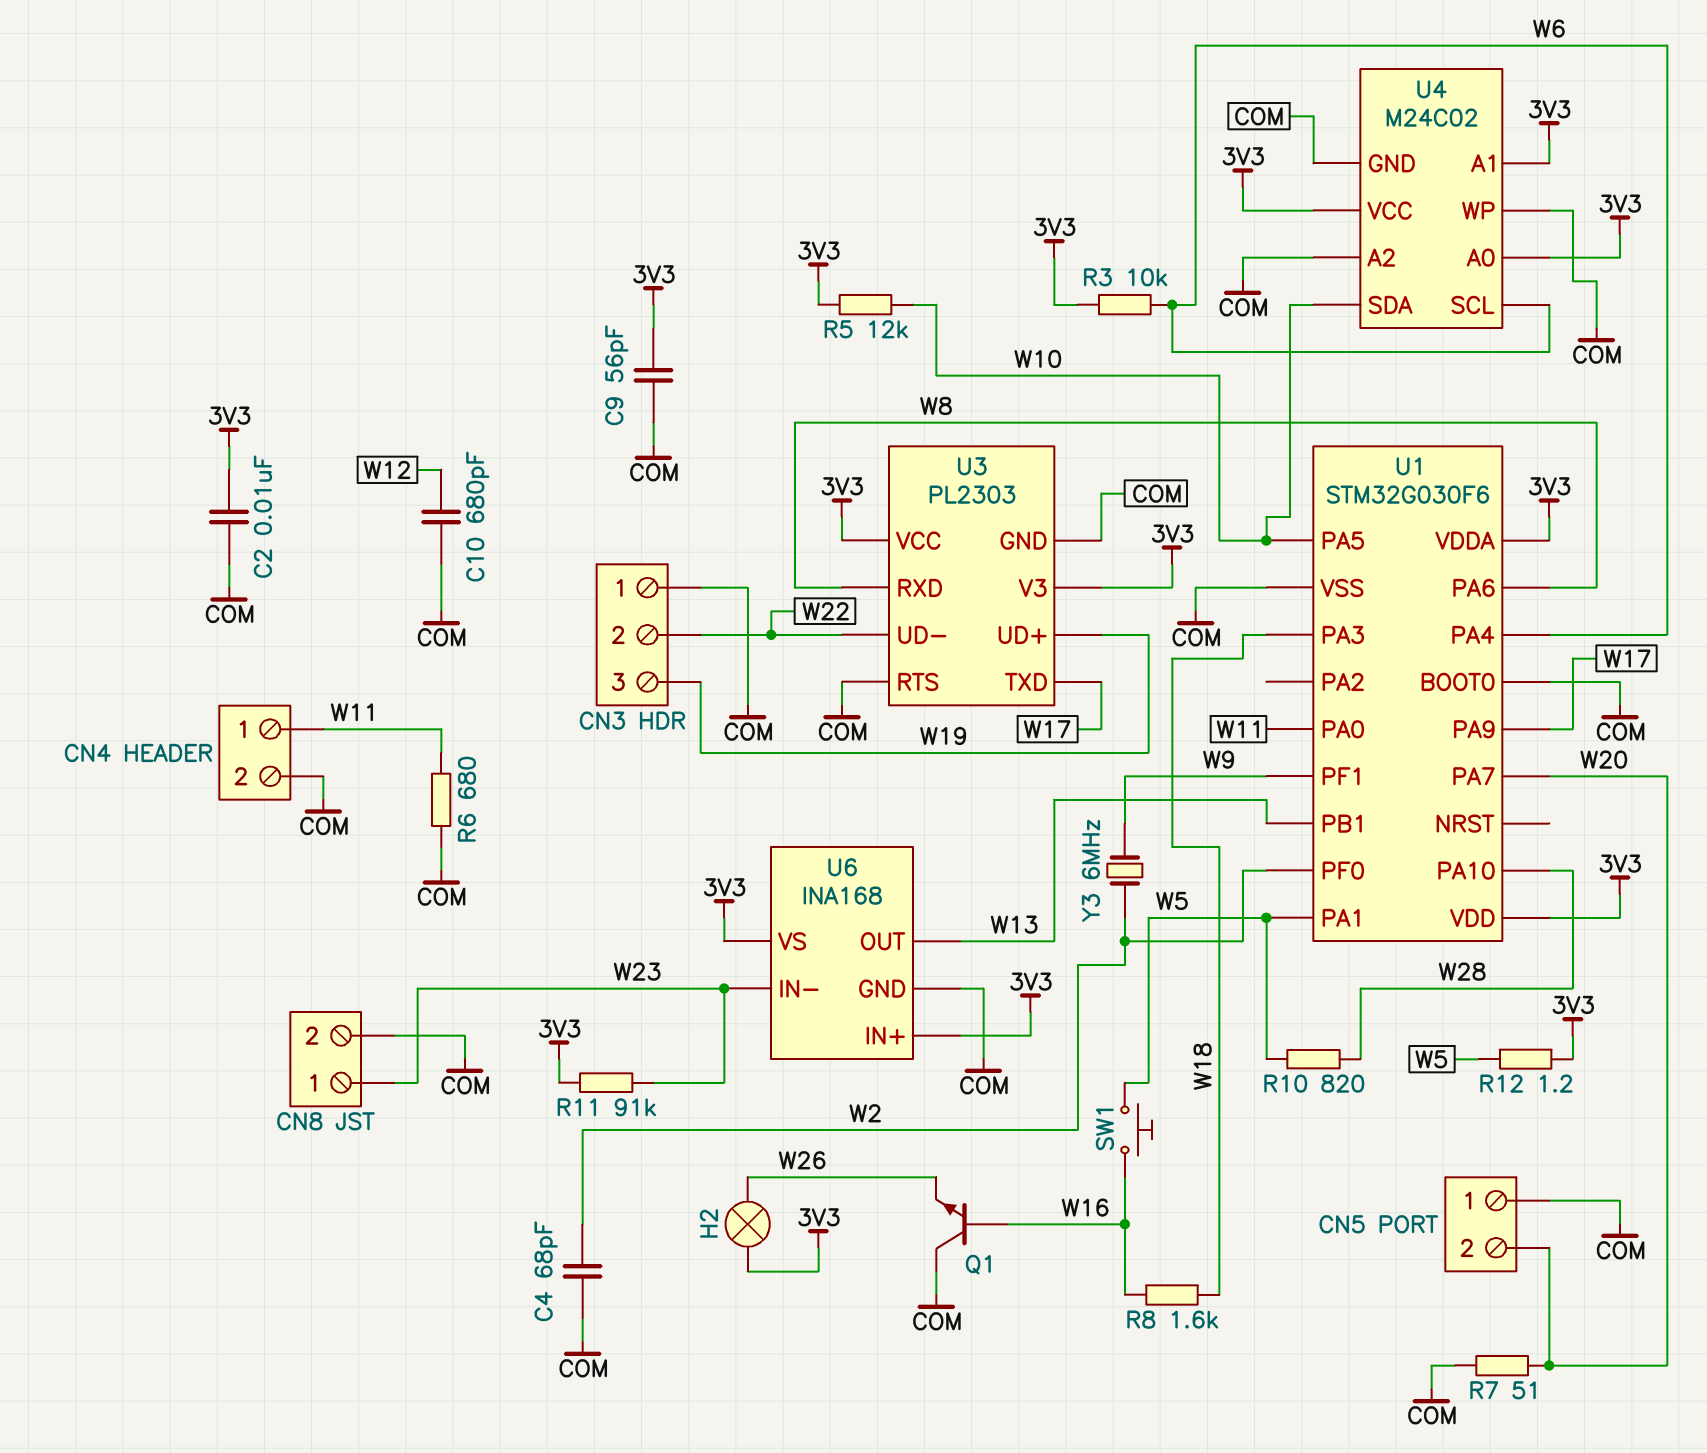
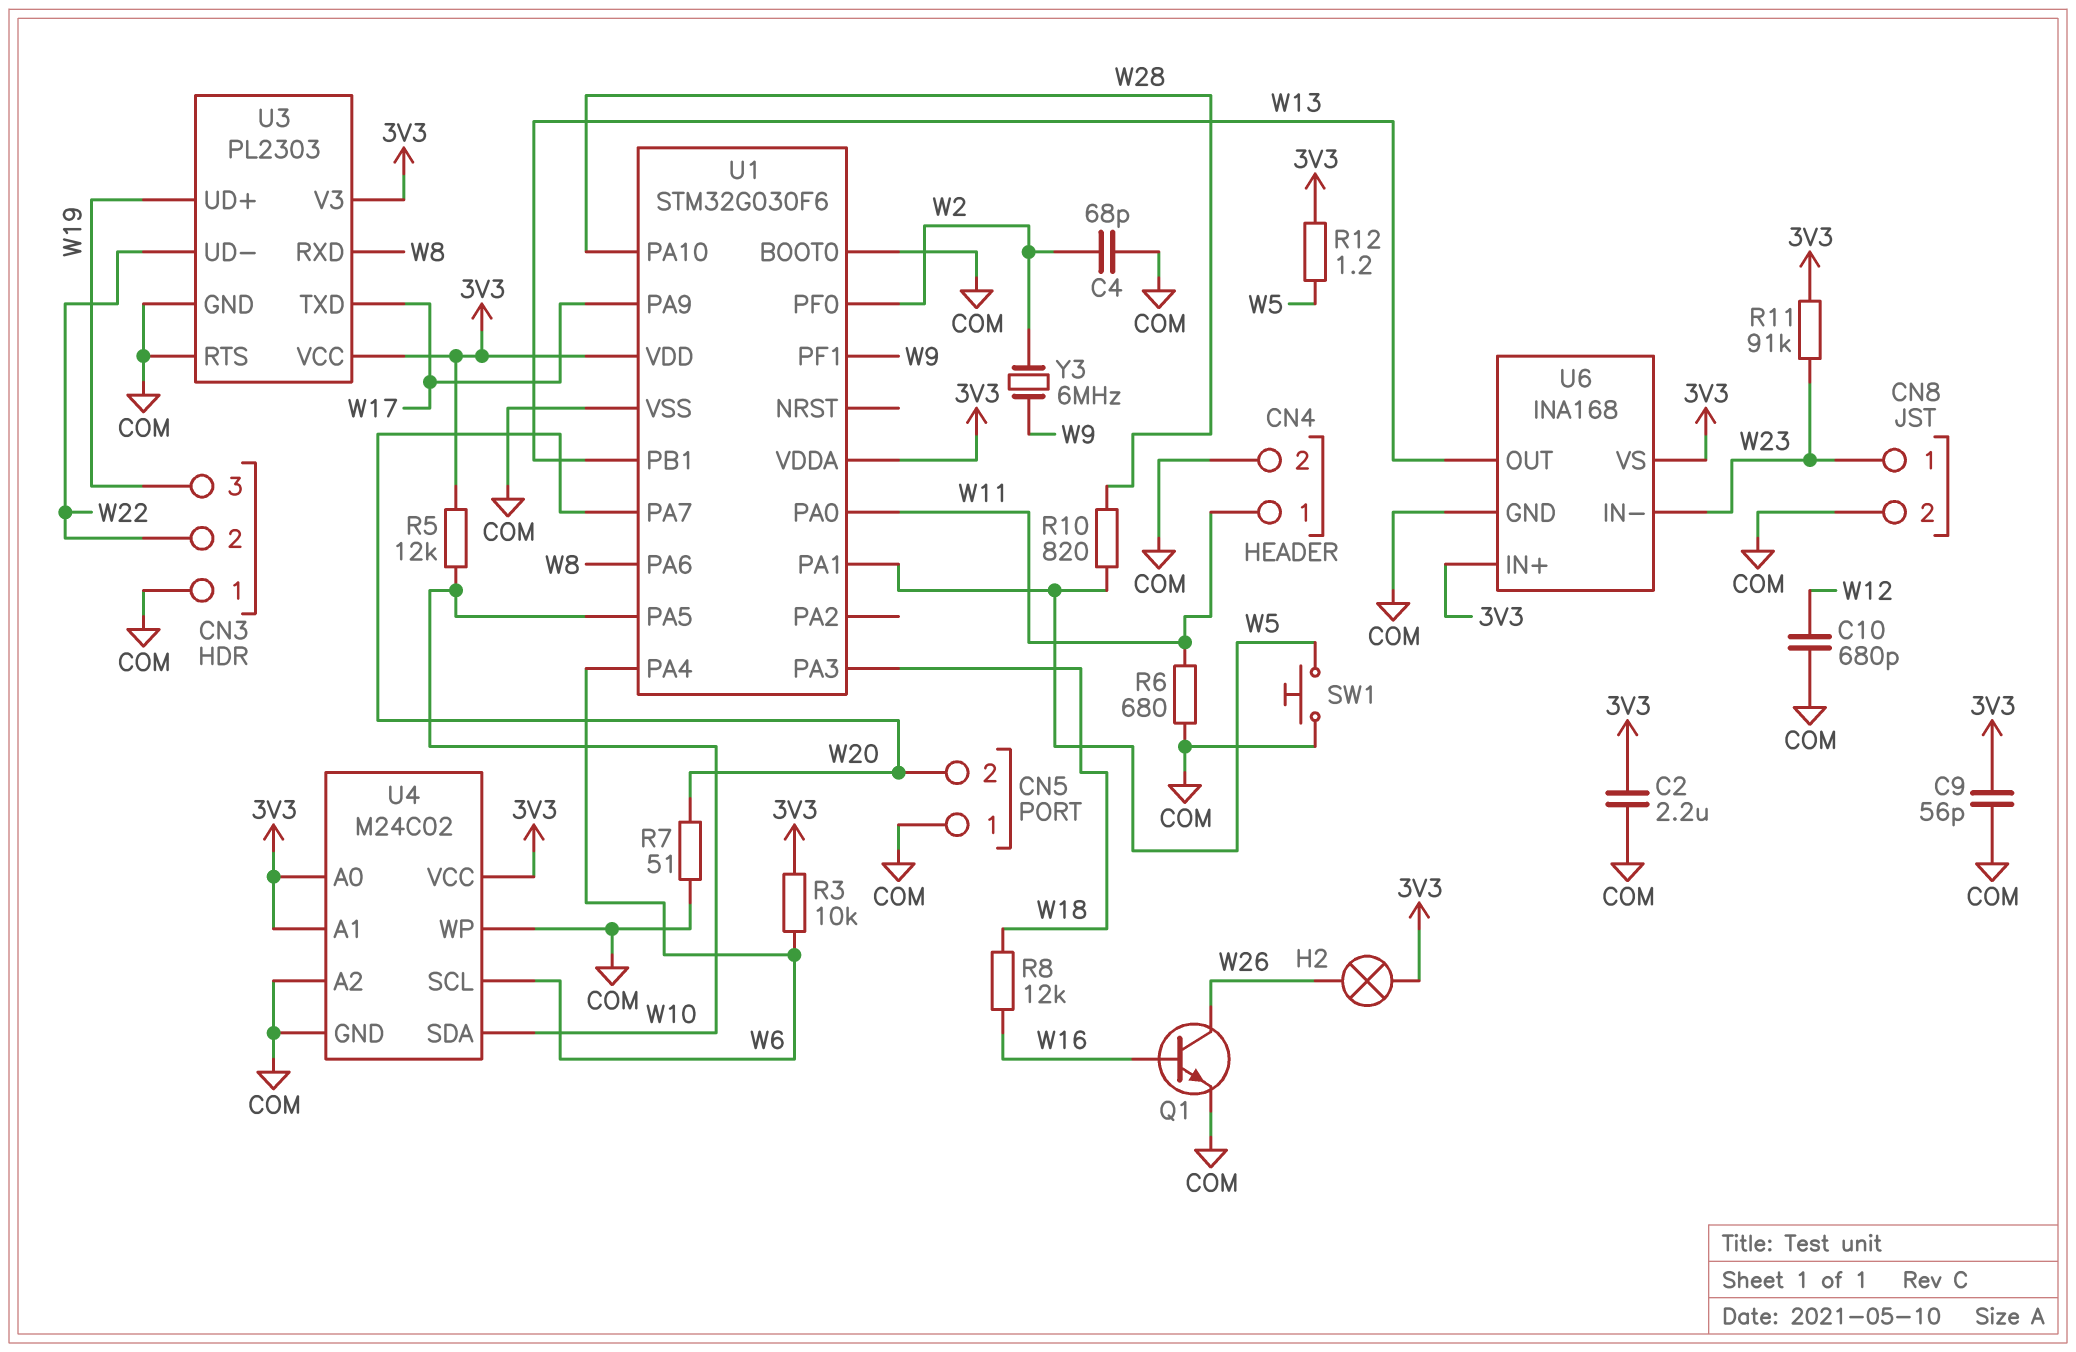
C2: 10nF (3V3, COM) -> 2.2uF (3V3, COM)
Q1: NPN (B W16, C COM, E W26) -> NPN (B W16, C W26, E COM)
R8: 1.6k (W16, W18) -> 12k (W16, W18)
SW1: button (W5, W16) -> button (COM, W5)

